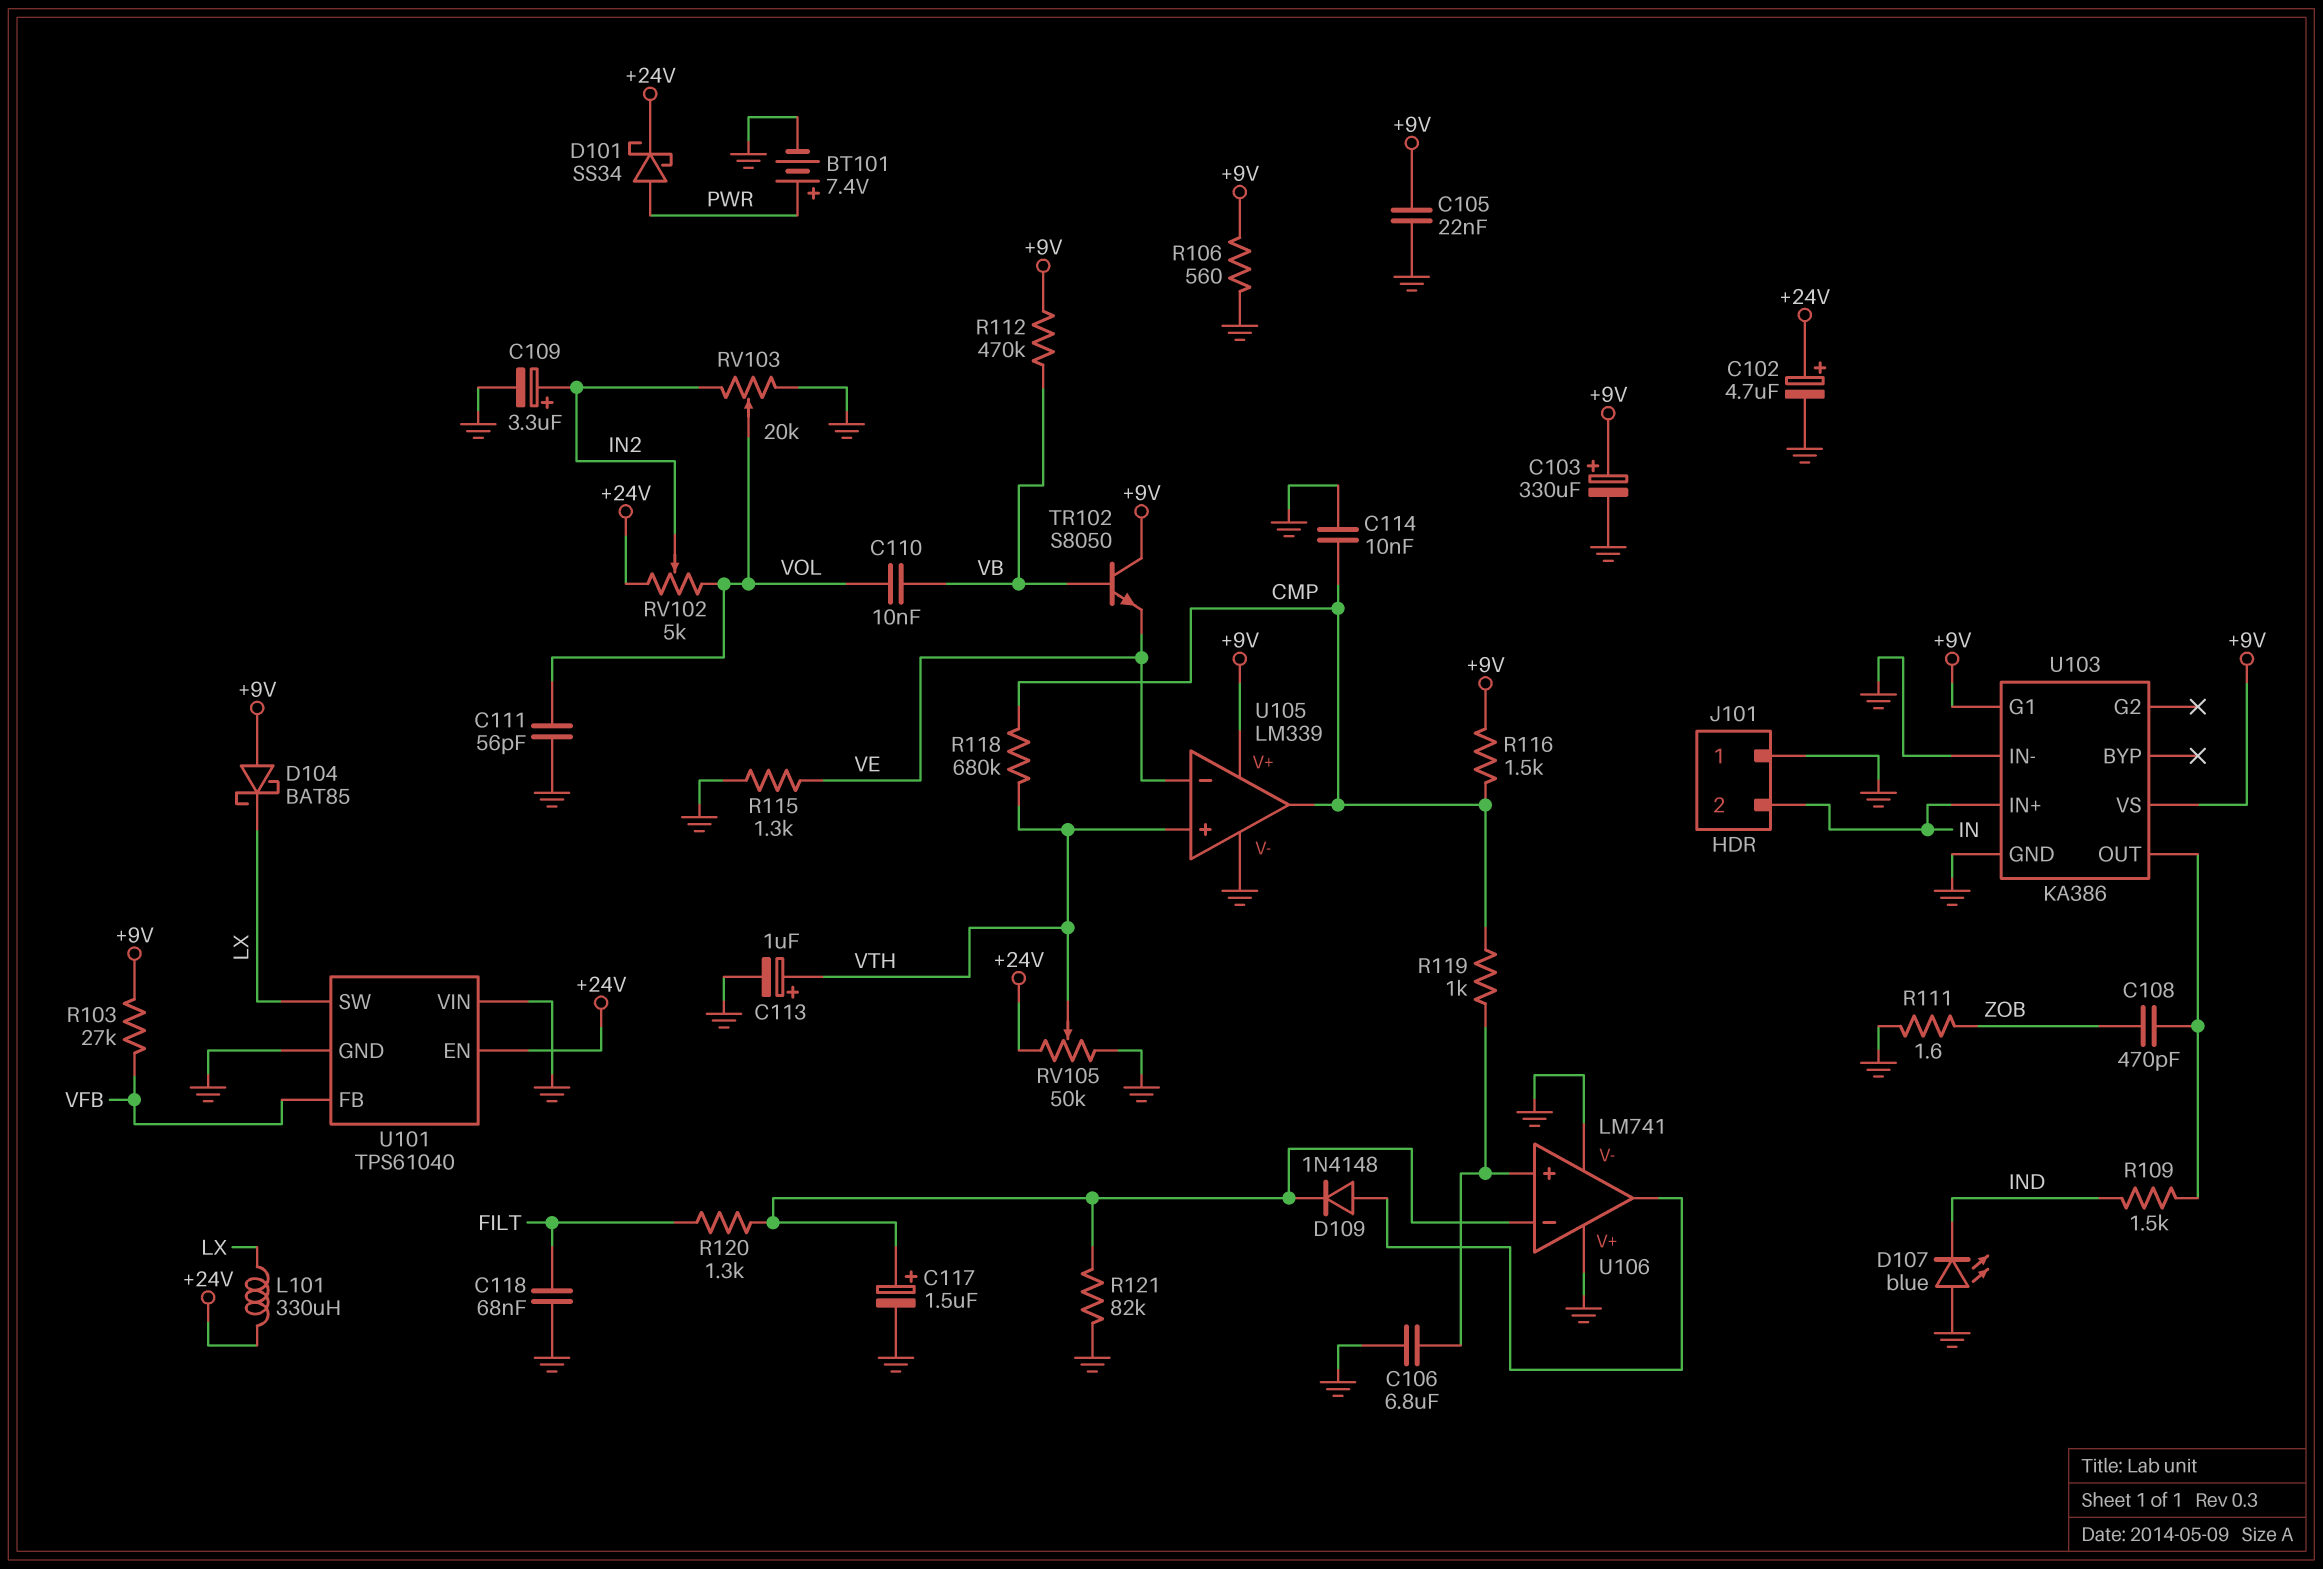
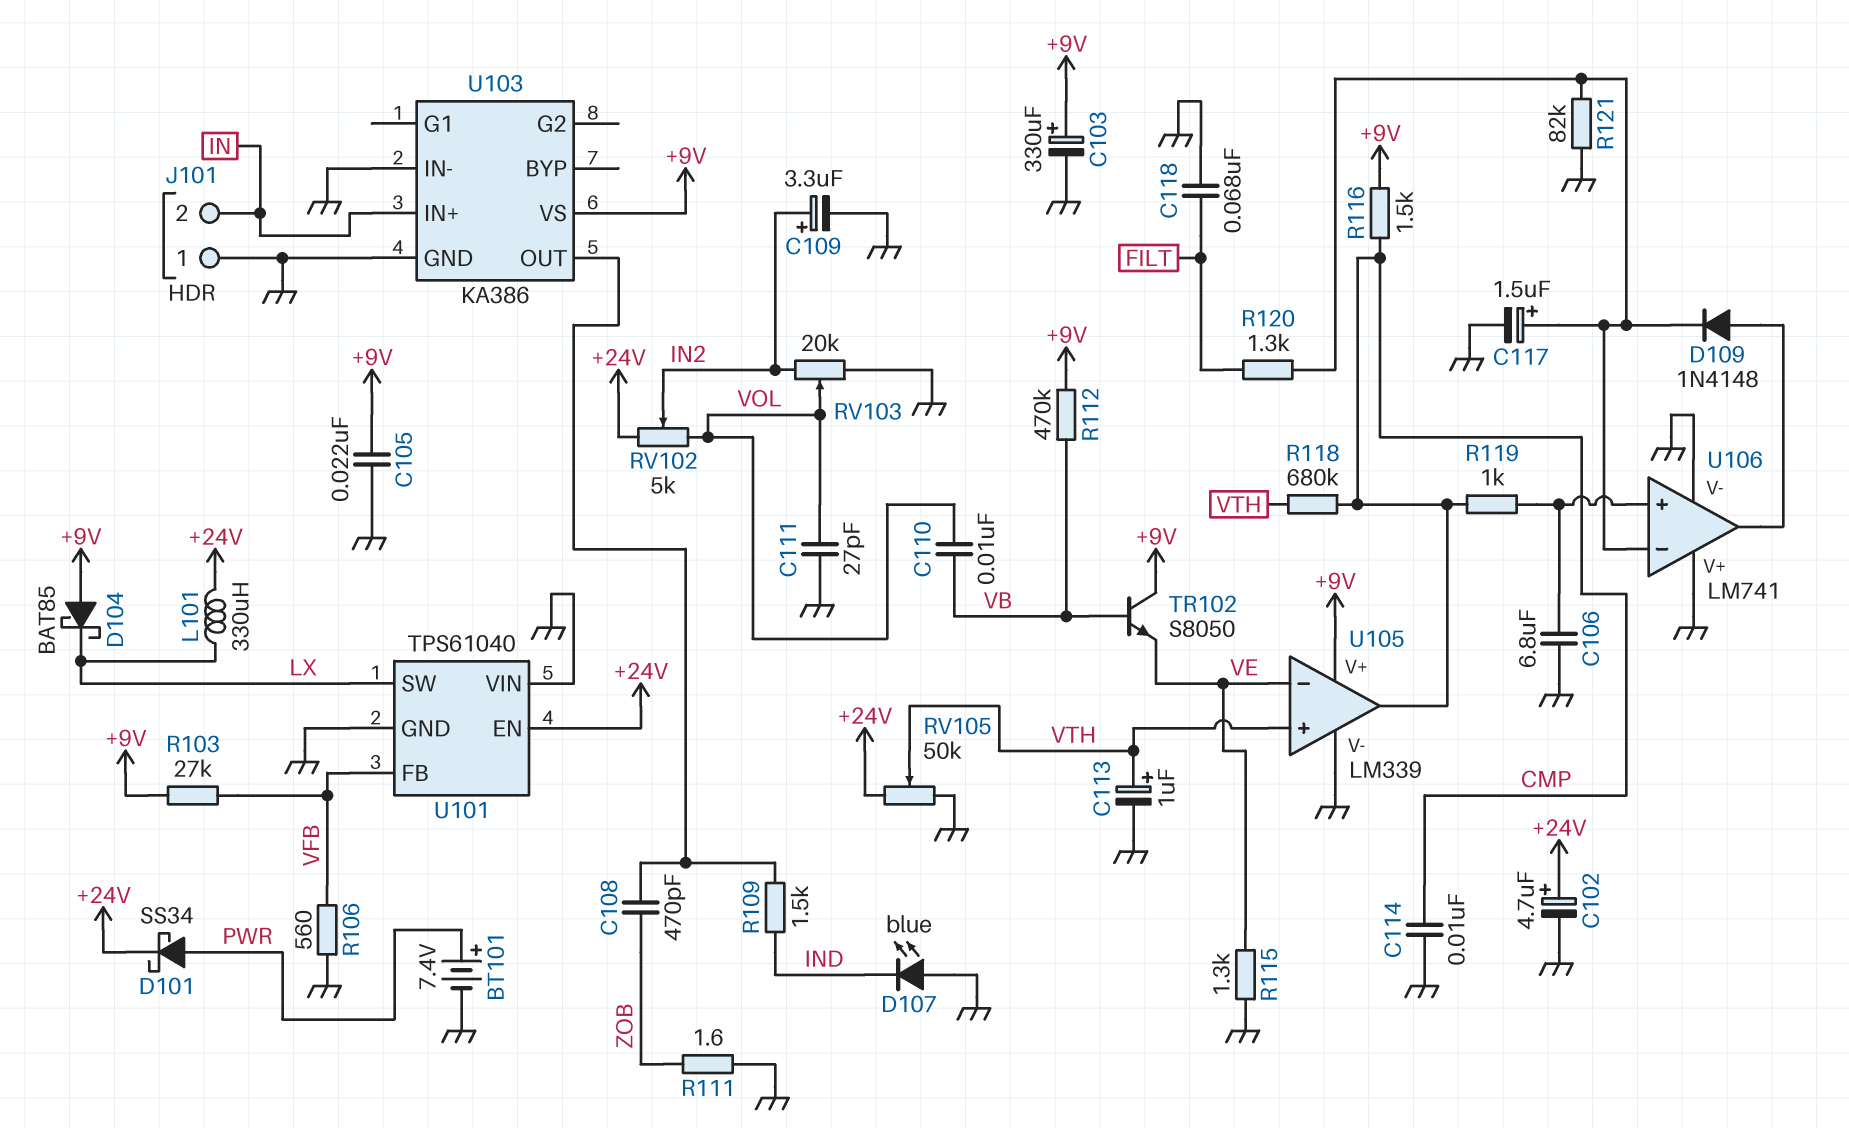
C111: 56pF (GND, VOL) -> 27pF (GND, VOL)
R106: 560 (+9V, GND) -> 560 (GND, VFB)
U103 pin G1: +9V -> none

